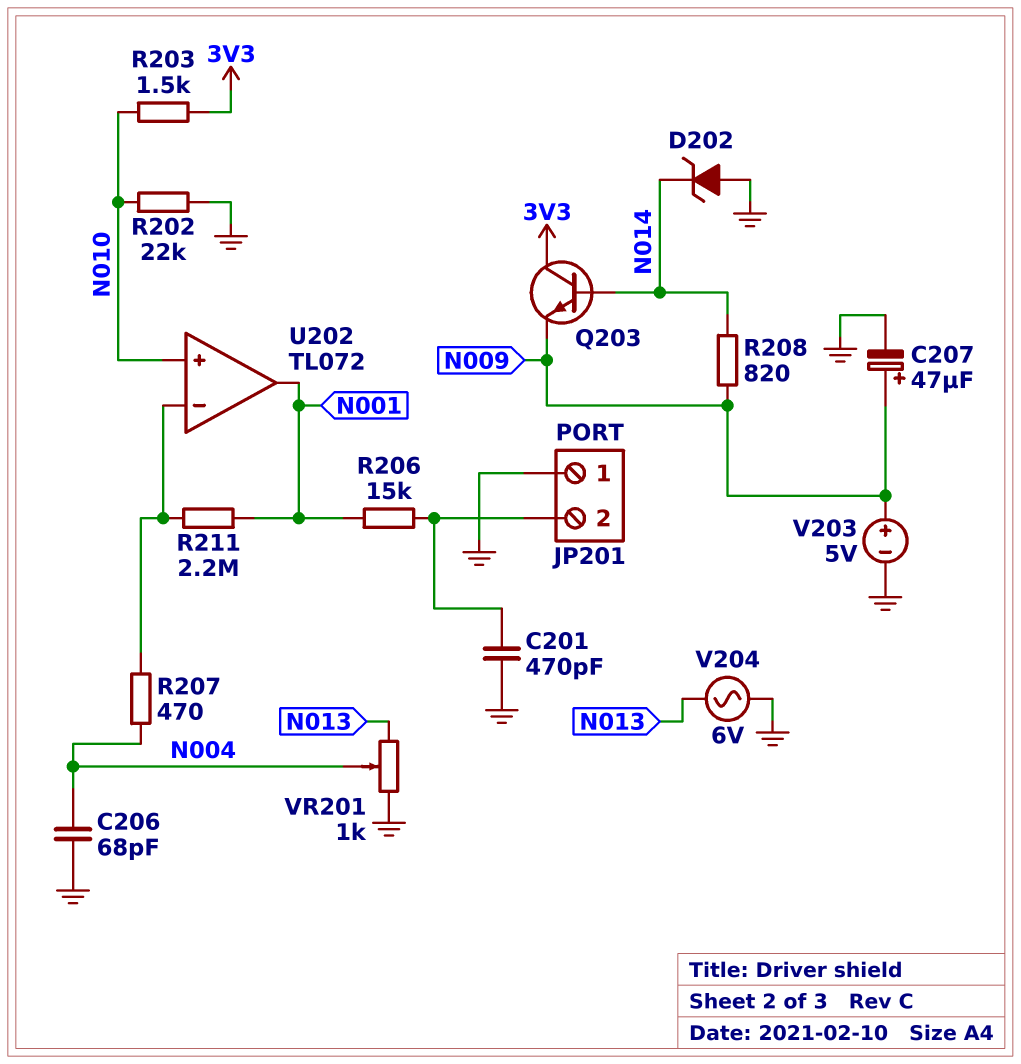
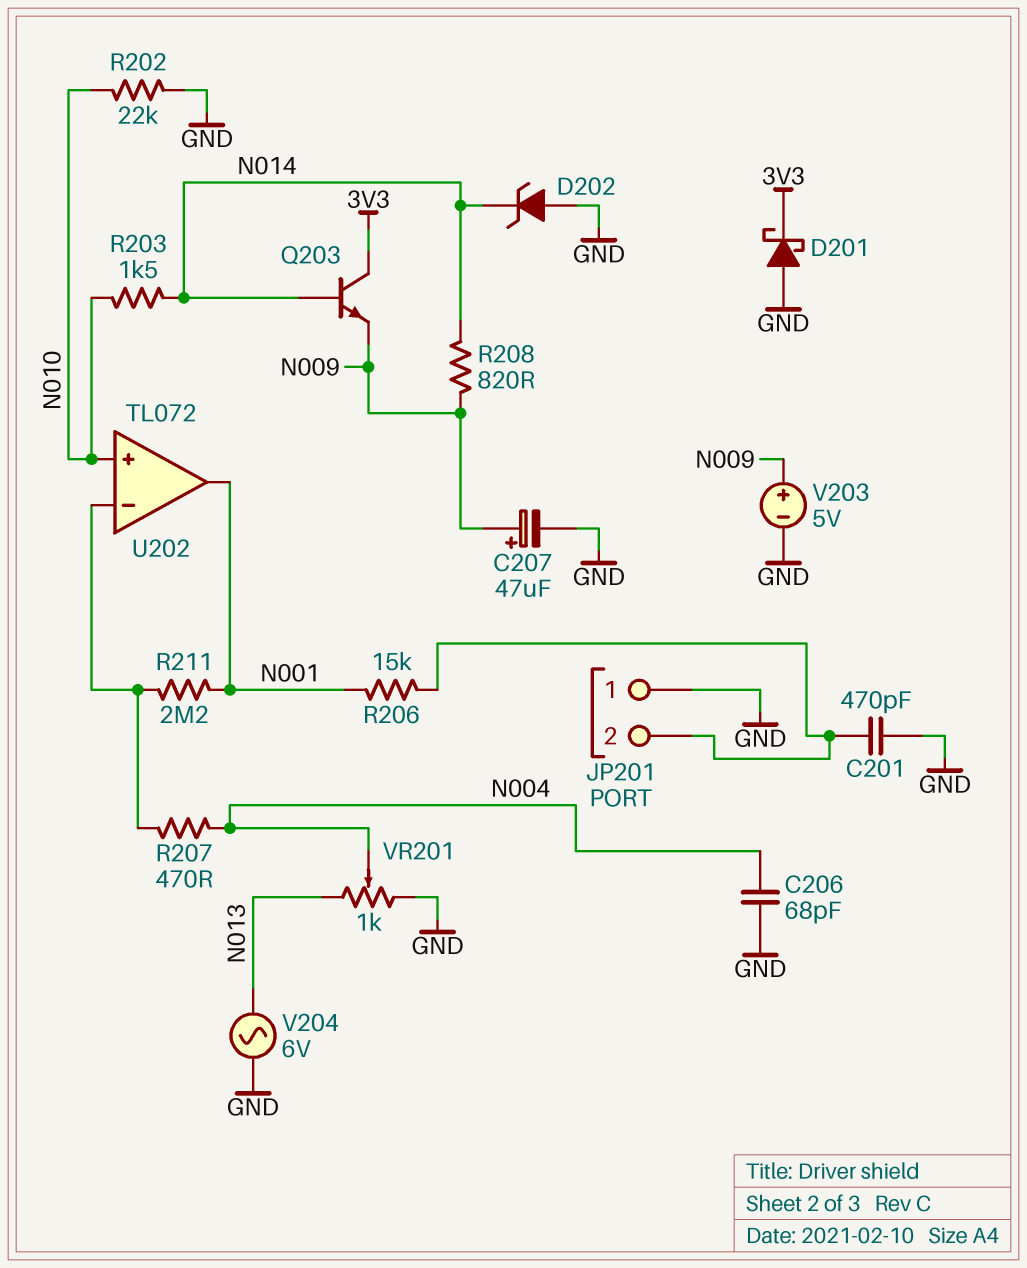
D201: none -> schottky (A GND, K 3V3)
R203: 1.5k (3V3, N010) -> 1.5k (N010, N014)

